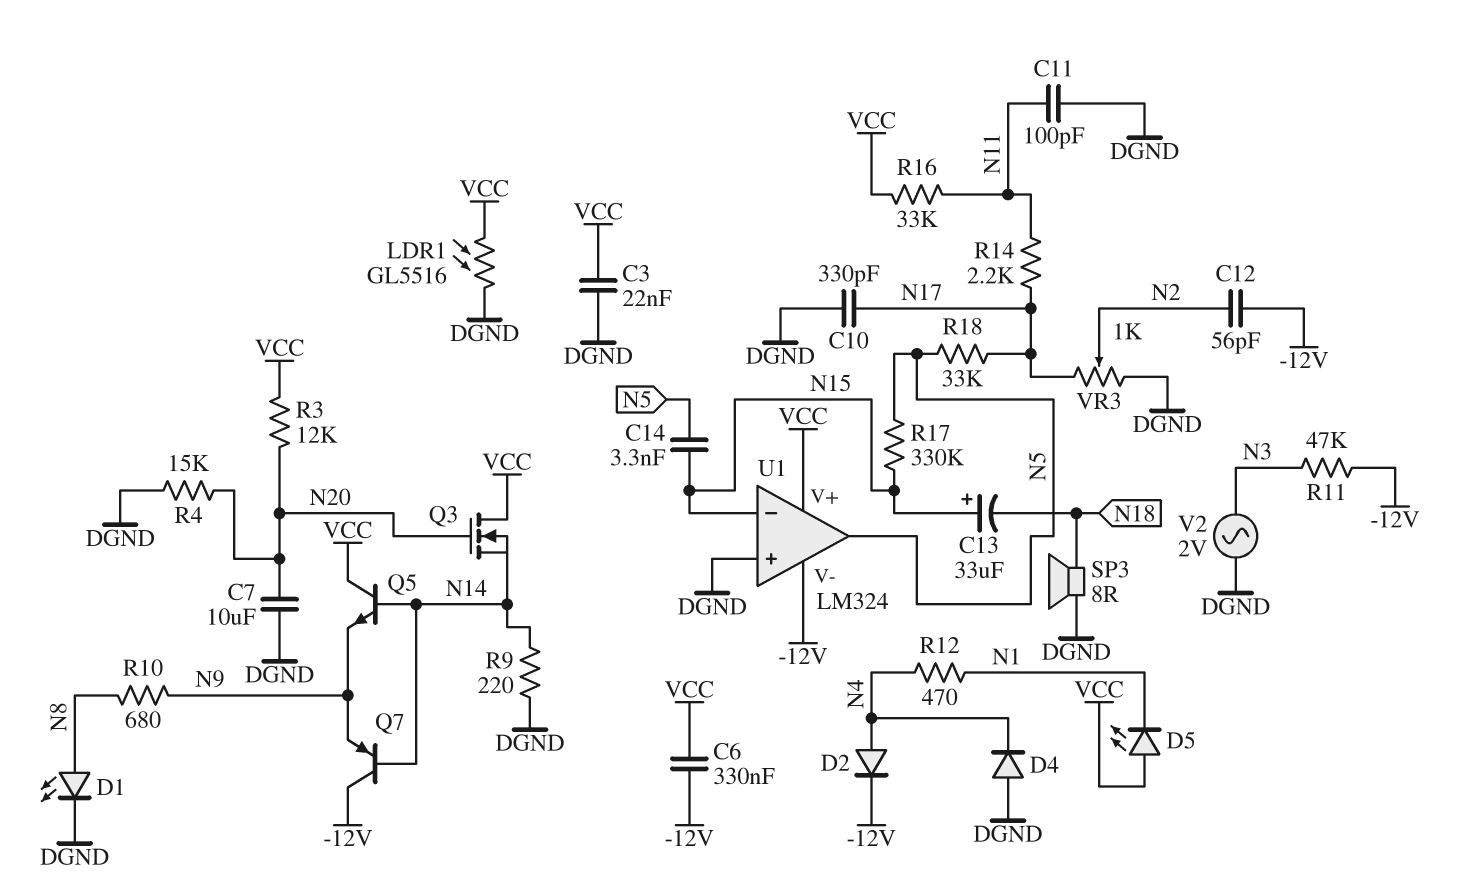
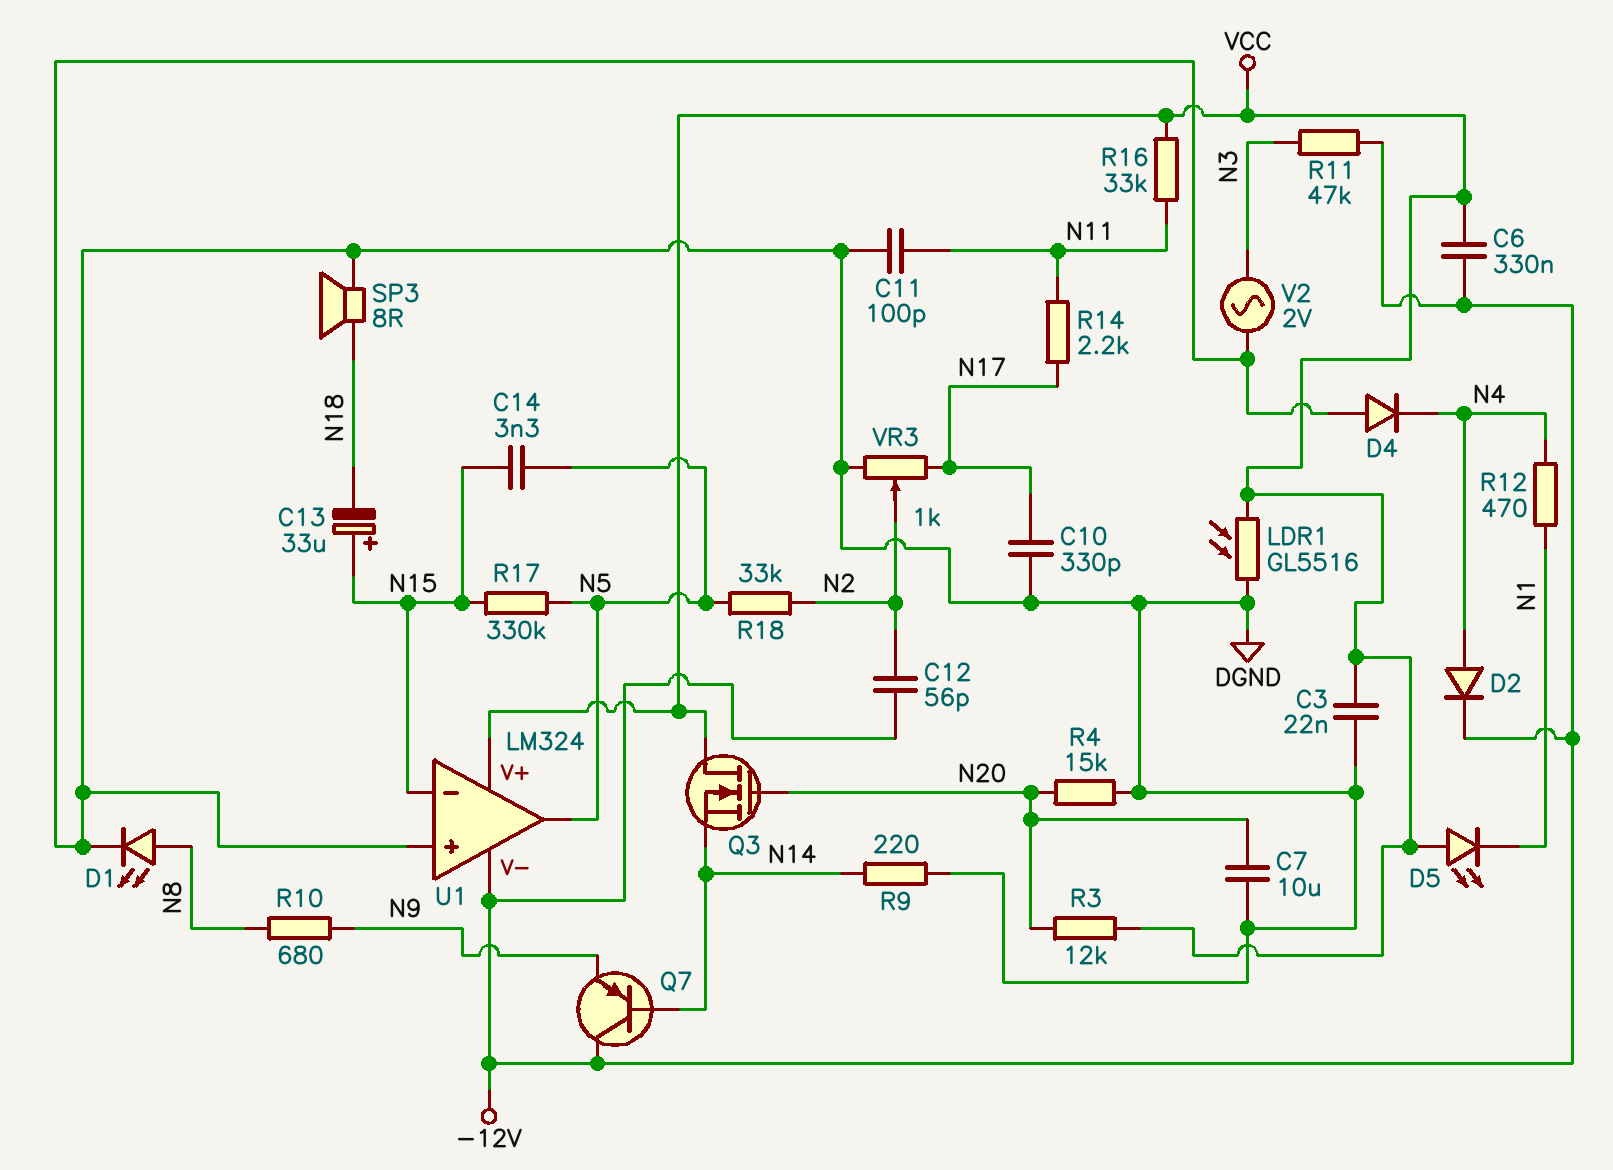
Q5: NPN (B N14, C VCC, E N9) -> none
R18: 33k (N5, N17) -> 33k (N2, N5)

